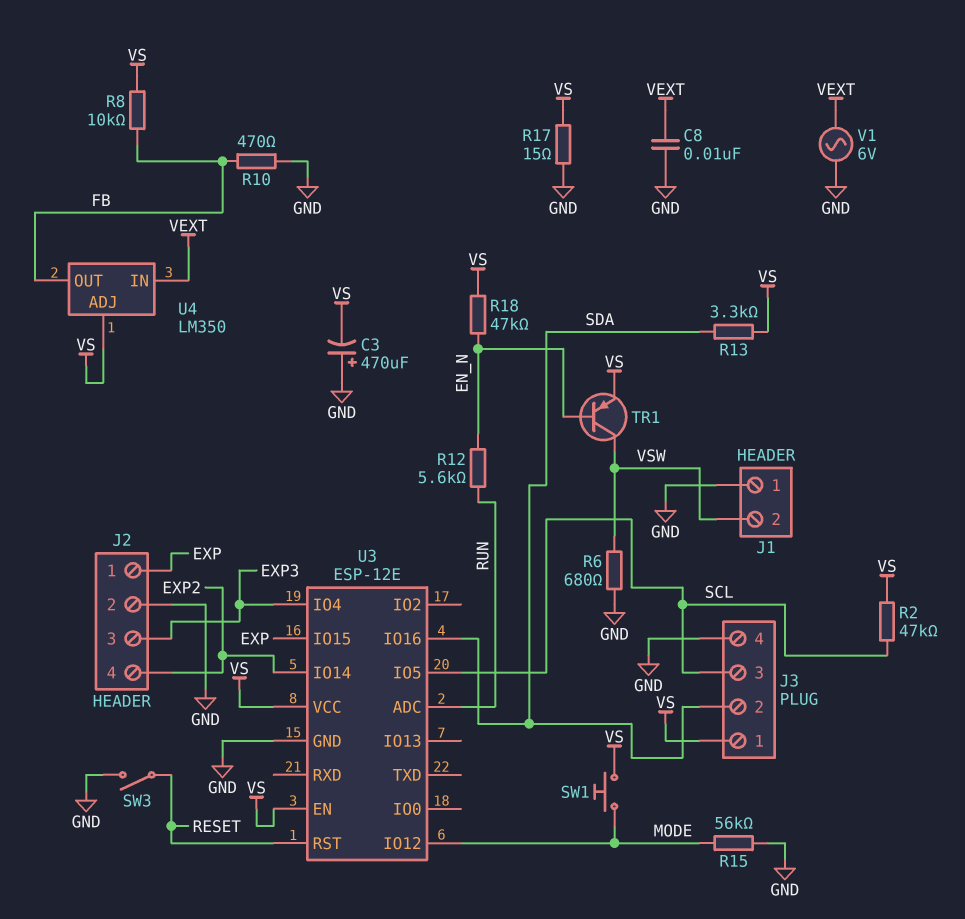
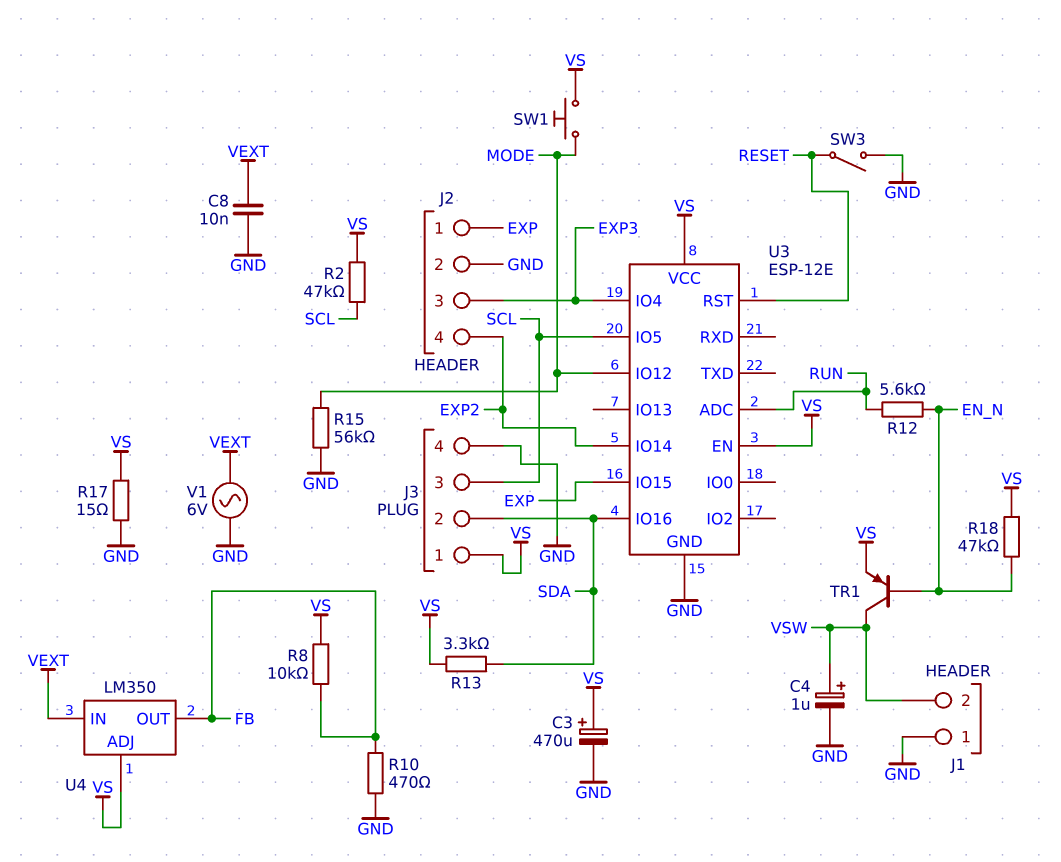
C3: 470uF (plus GND, minus VS) -> 470uF (plus VS, minus GND)
C4: none -> 1uF (plus VSW, minus GND)
R6: 680 (GND, VSW) -> none

